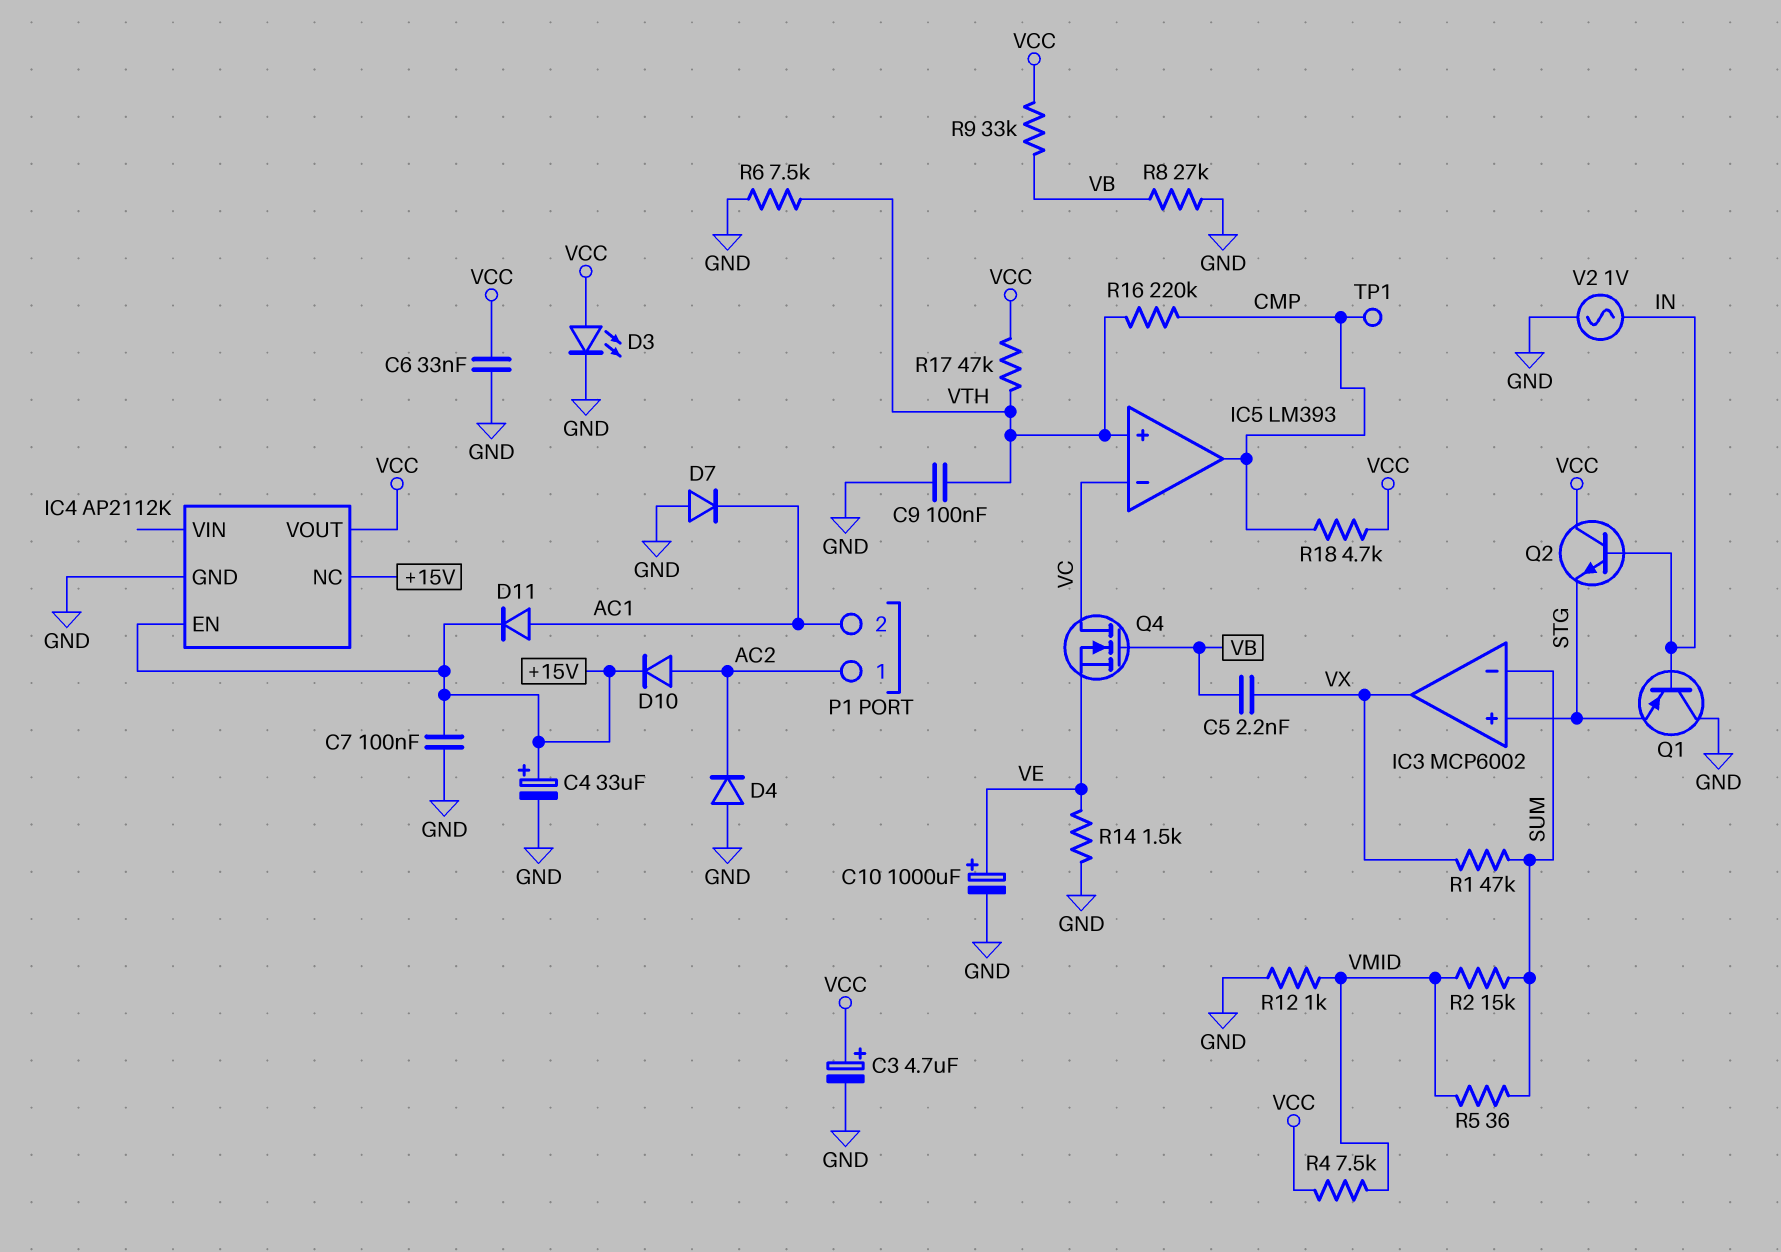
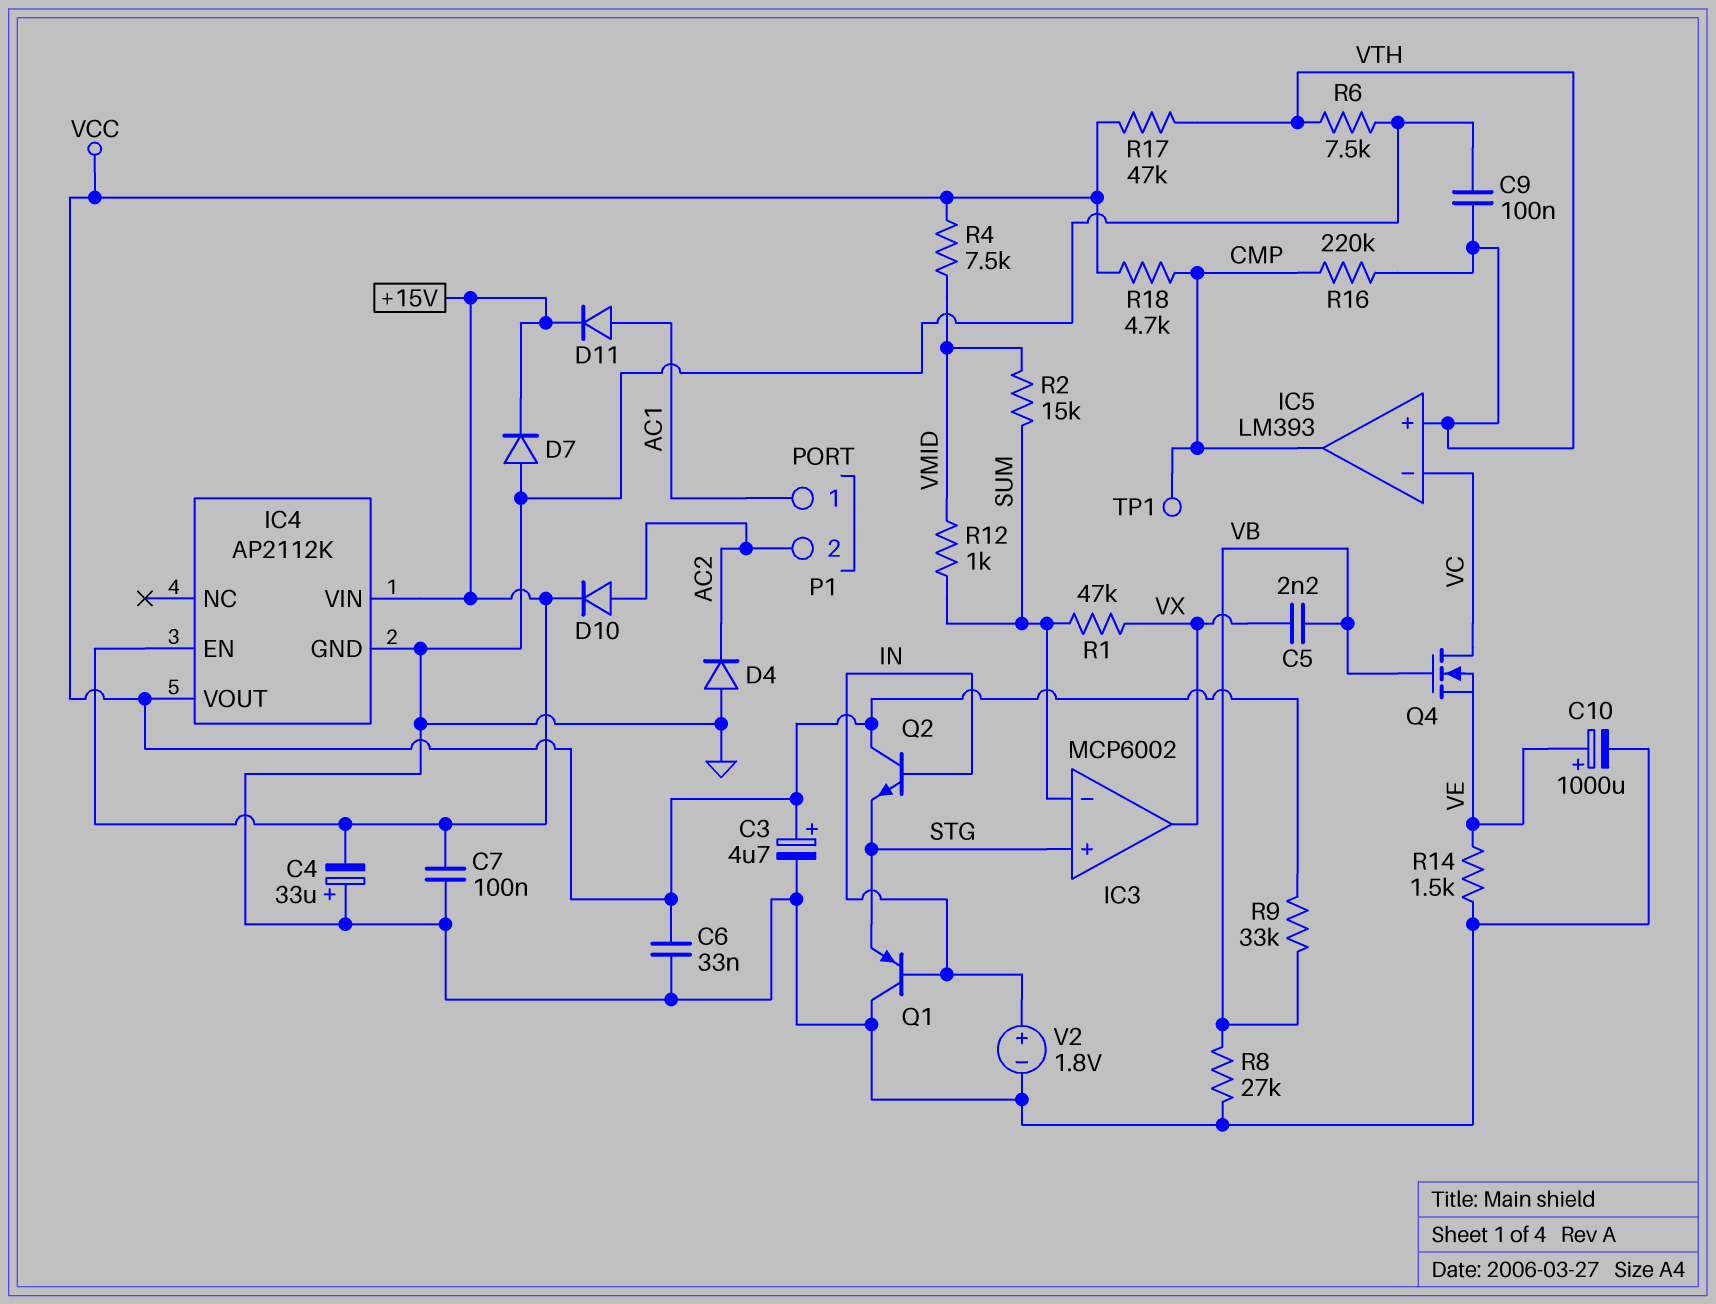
C4: 33uF (plus +15V, minus GND) -> 33uF (plus GND, minus +15V)
D3: LED (A VCC, K GND) -> none
D7: diode (A GND, K AC1) -> diode (A GND, K +15V)
IC4 pin NC: +15V -> none
IC4 pin VIN: none -> +15V
P1 pin 1: AC2 -> AC1
P1 pin 2: AC1 -> AC2
R5: 36 (SUM, VMID) -> none
R12: 1k (GND, VMID) -> 1k (SUM, VMID)
V2: AC 1V (GND, IN) -> 1.8V (plus IN, minus GND)

